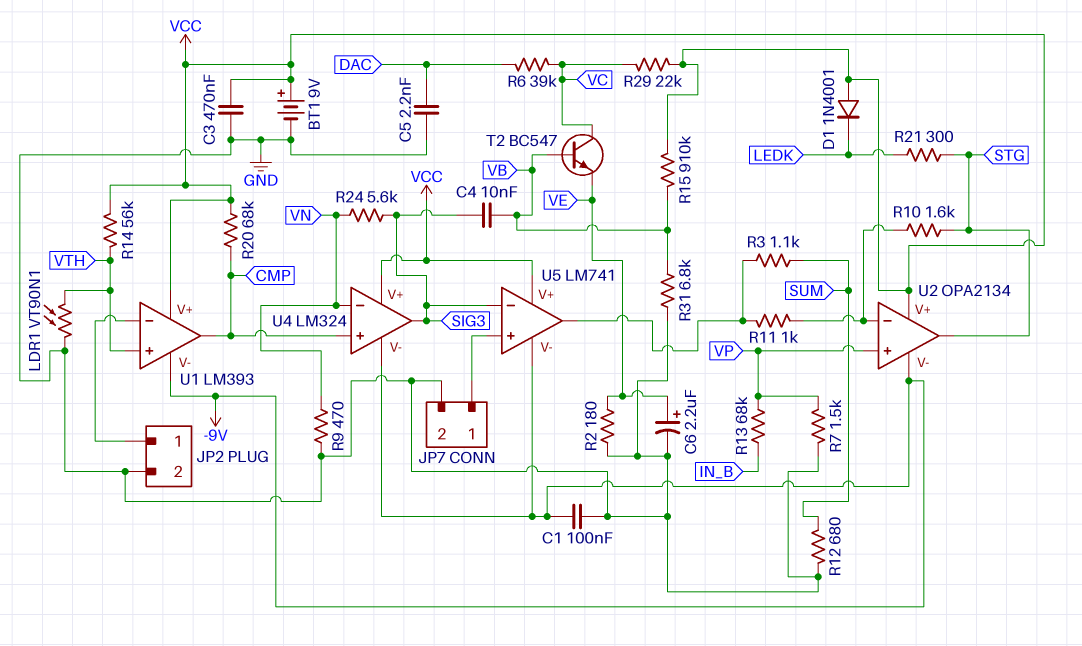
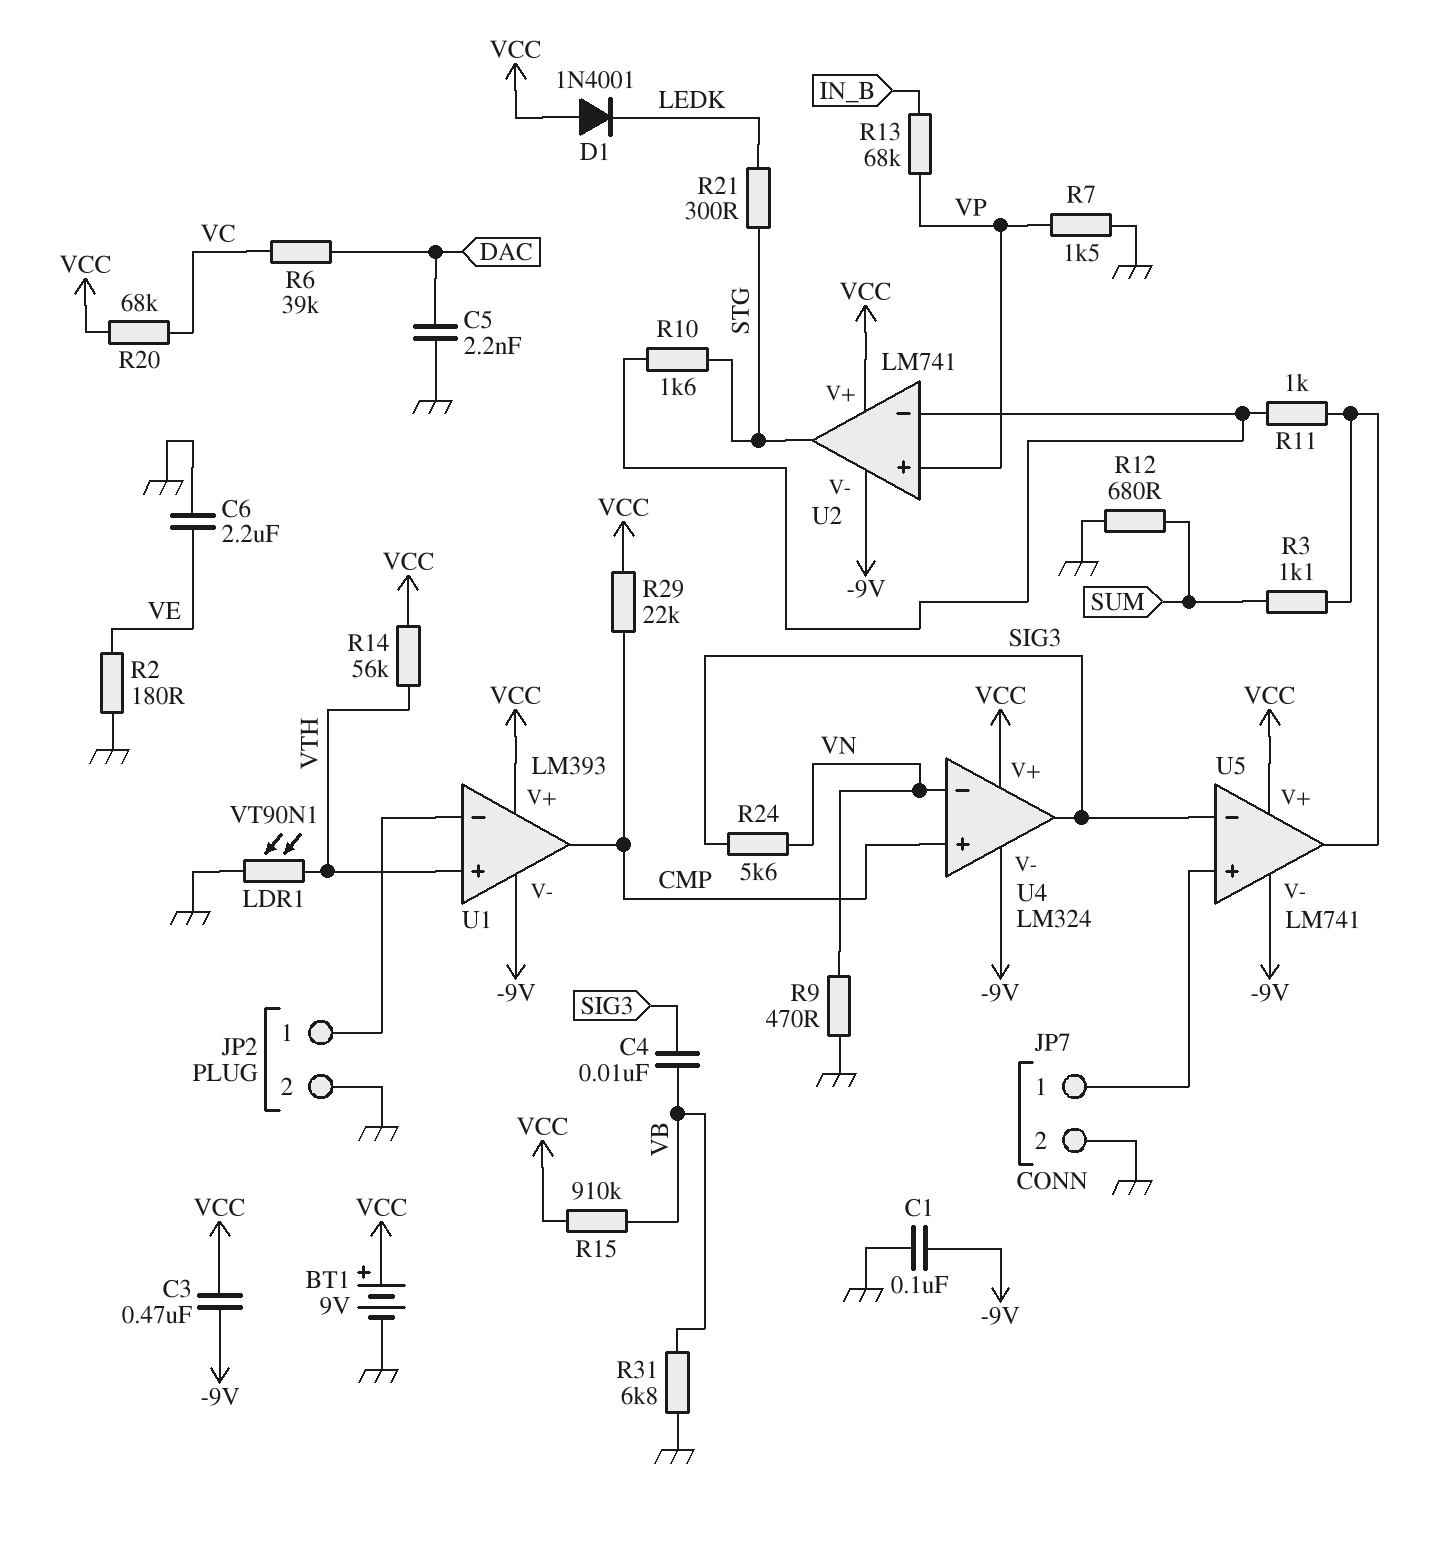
C3: 470nF (GND, VCC) -> 470nF (-9V, VCC)
C6: 2.2uF (plus VE, minus GND) -> 2.2uF (GND, VE)
R20: 68k (CMP, VCC) -> 68k (VC, VCC)
R29: 22k (VC, VCC) -> 22k (CMP, VCC)
T2: NPN BC547 (B VB, C VC, E VE) -> none
U2: OPA2134 -> LM741

